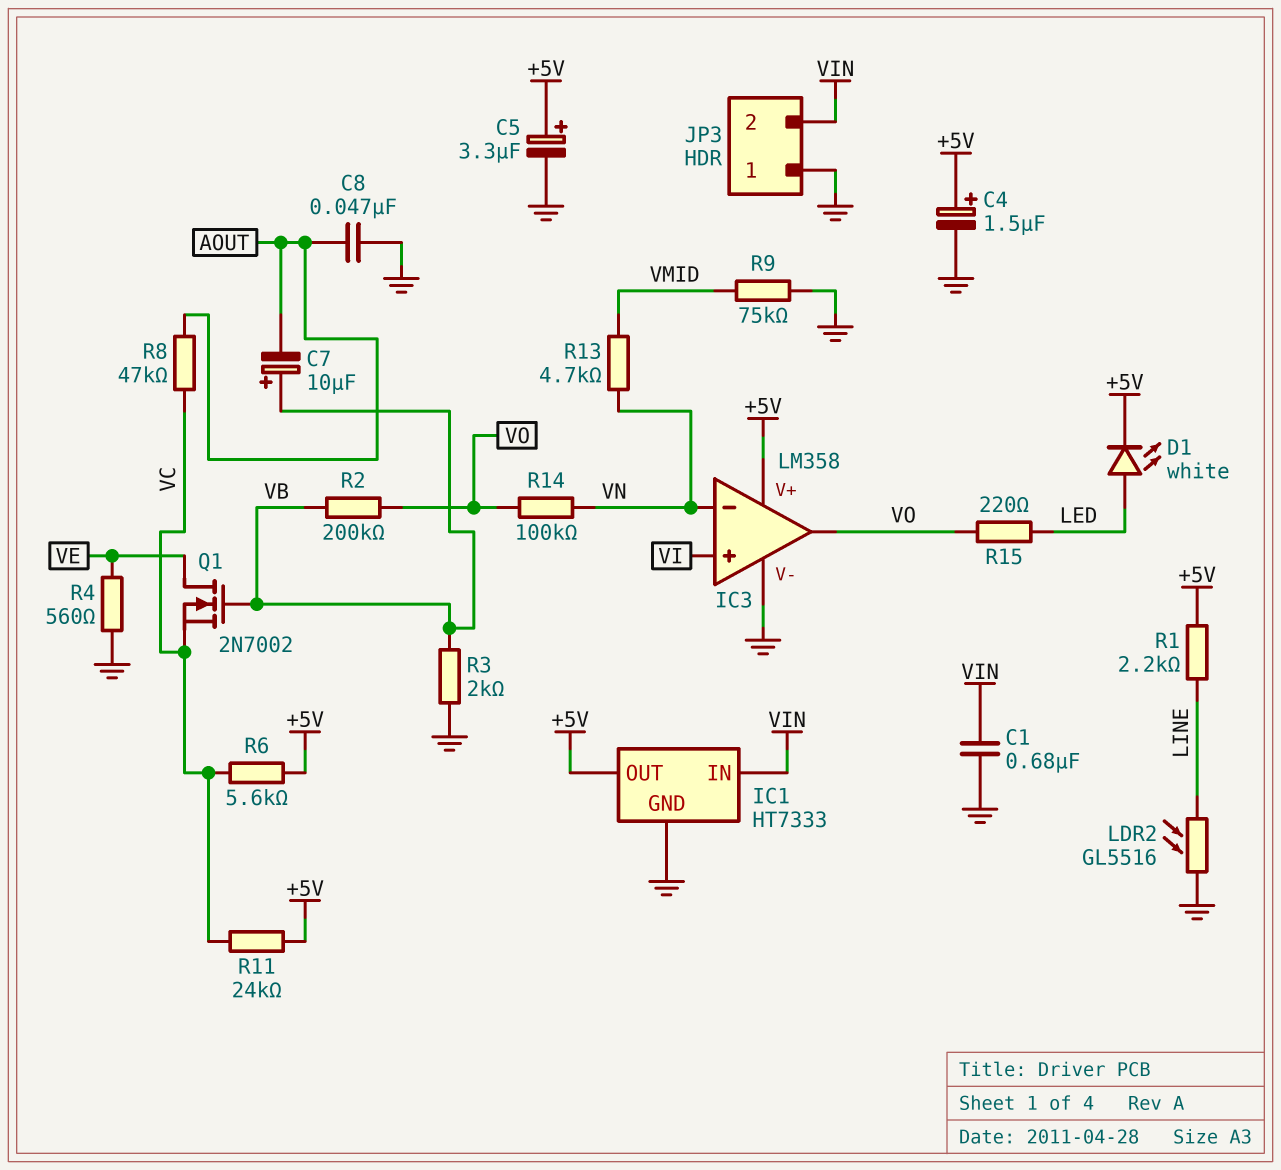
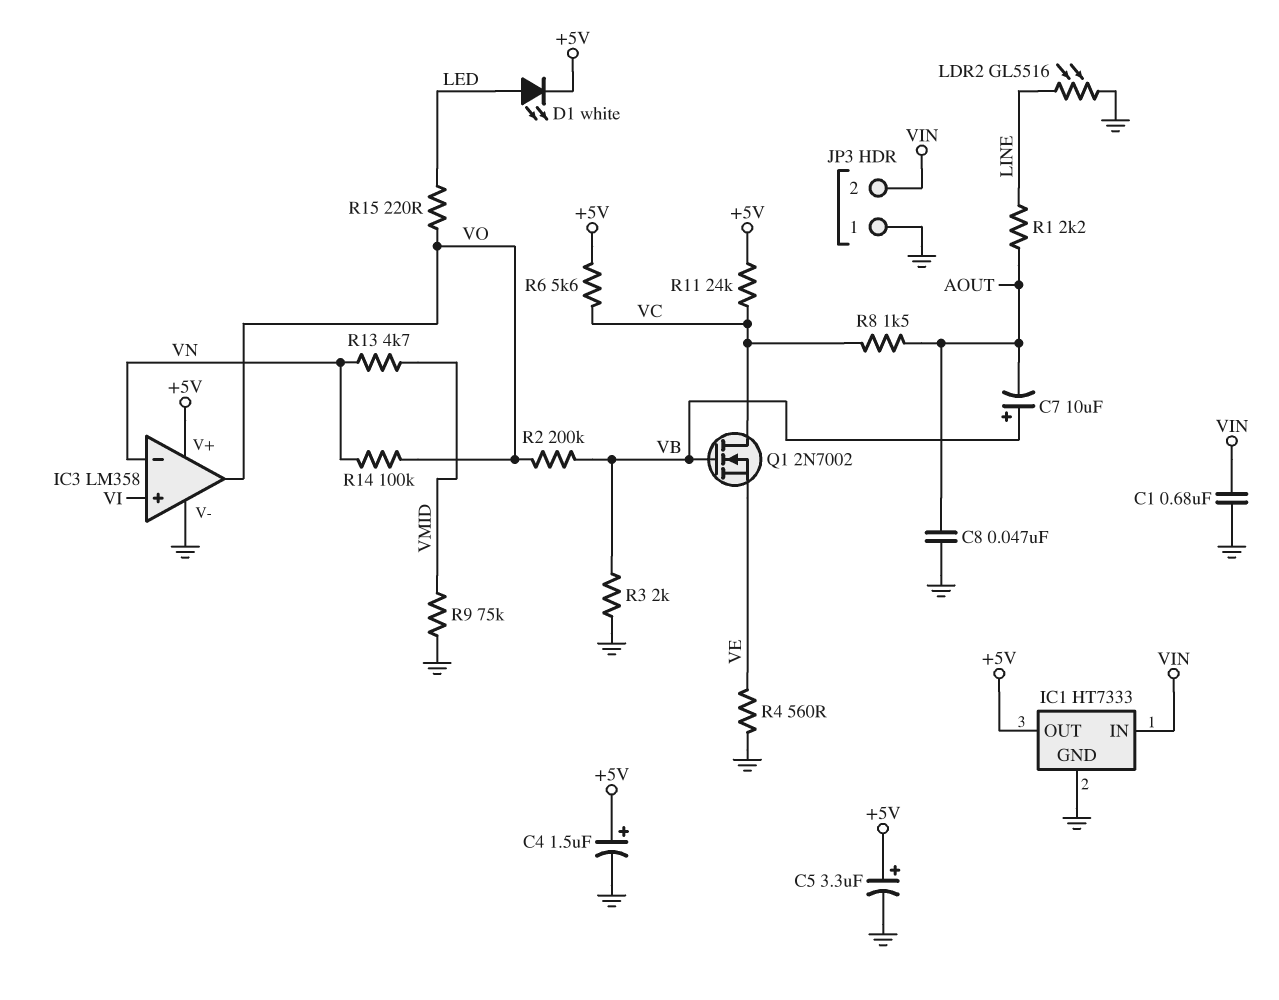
Q1: NMOS 2N7002 (G VB, D VE, S VC) -> NMOS 2N7002 (G VB, D VC, S VE)
R1: 2.2k (+5V, LINE) -> 2.2k (AOUT, LINE)
R8: 47k (AOUT, VC) -> 1.5k (AOUT, VC)

